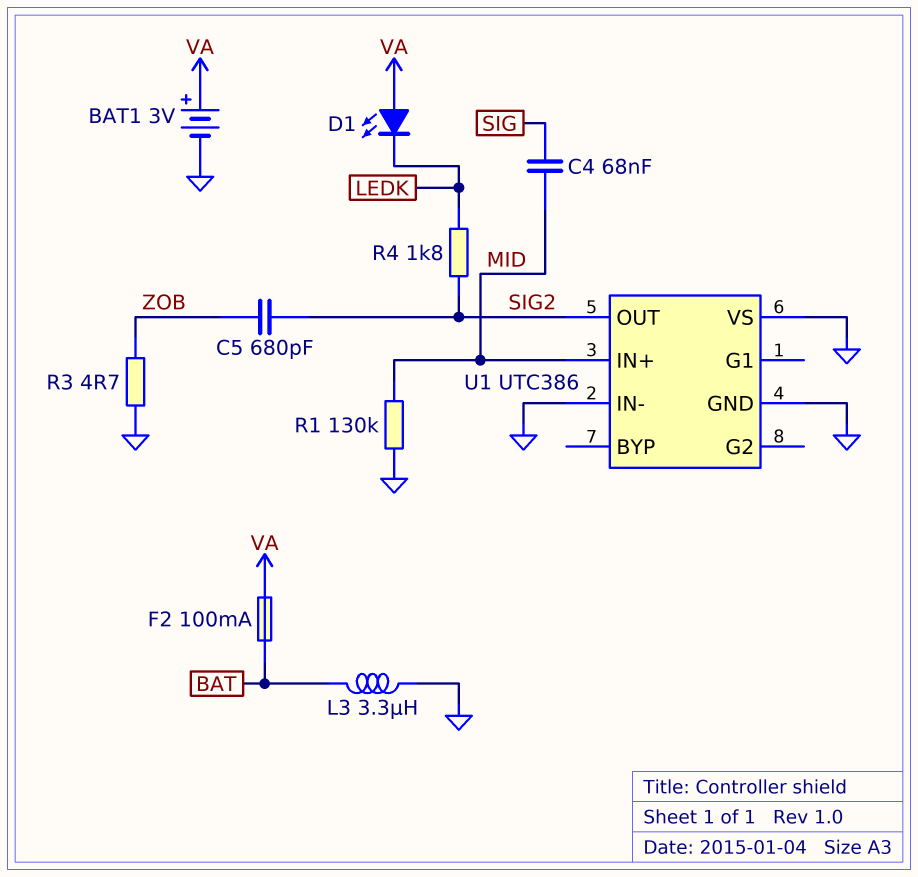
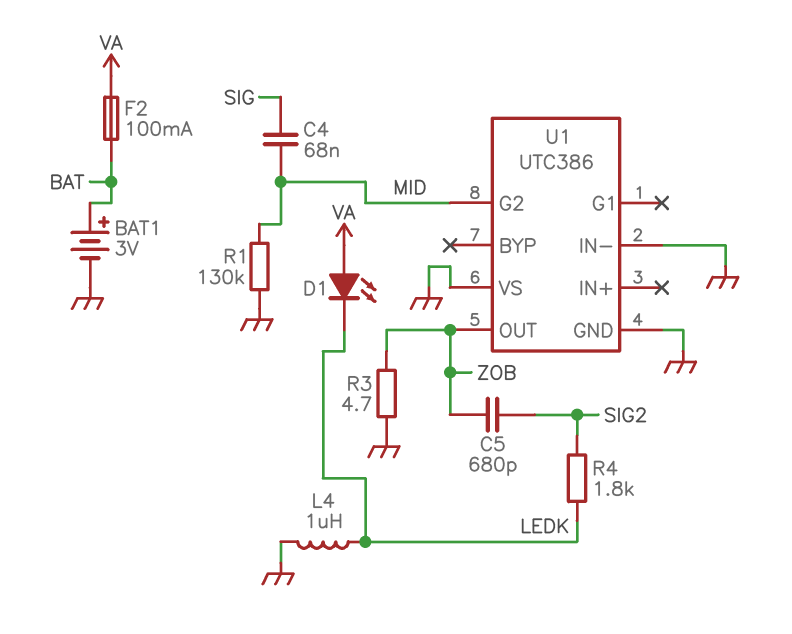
BAT1: 3V (plus VA, minus GND) -> 3V (plus BAT, minus GND)
L3: 3.3uH (BAT, GND) -> none
L4: none -> 1uH (GND, LEDK)
U1 pin G2: none -> MID
U1 pin IN+: MID -> none
U1 pin OUT: SIG2 -> ZOB

